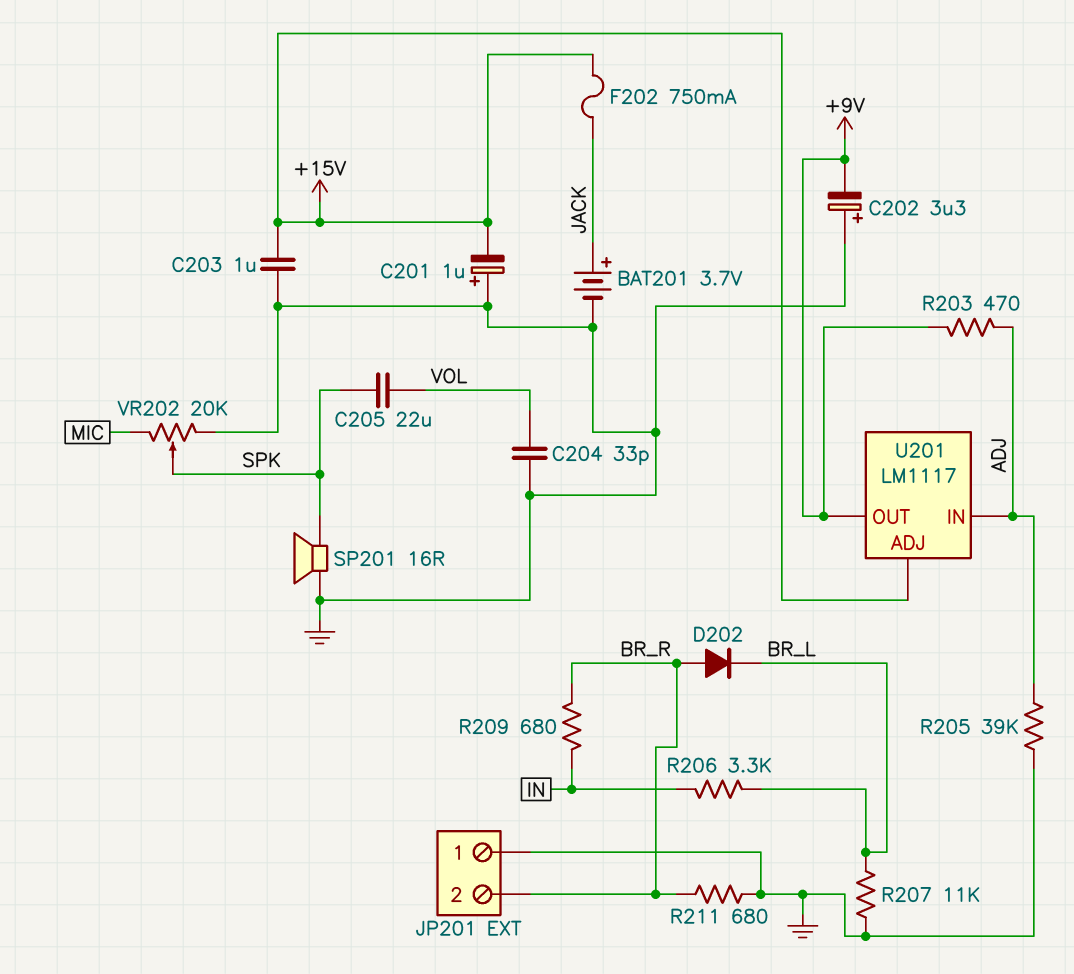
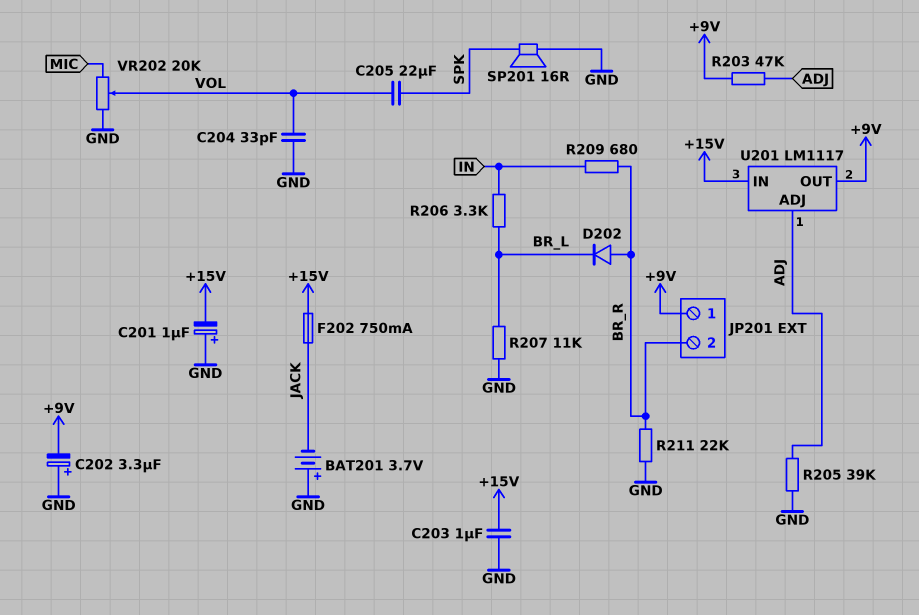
BAT201: 3.7V (plus JACK, minus GND) -> 3.7V (plus GND, minus JACK)
JP201 pin 1: GND -> +9V
R203: 470 (+9V, ADJ) -> 47k (+9V, ADJ)
R211: 680 (BR_R, GND) -> 22k (BR_R, GND)
U201 pin ADJ: +15V -> ADJ
U201 pin IN: ADJ -> +15V
VR202: 20k (GND, MIC, wiper SPK) -> 20k (GND, MIC, wiper VOL)

